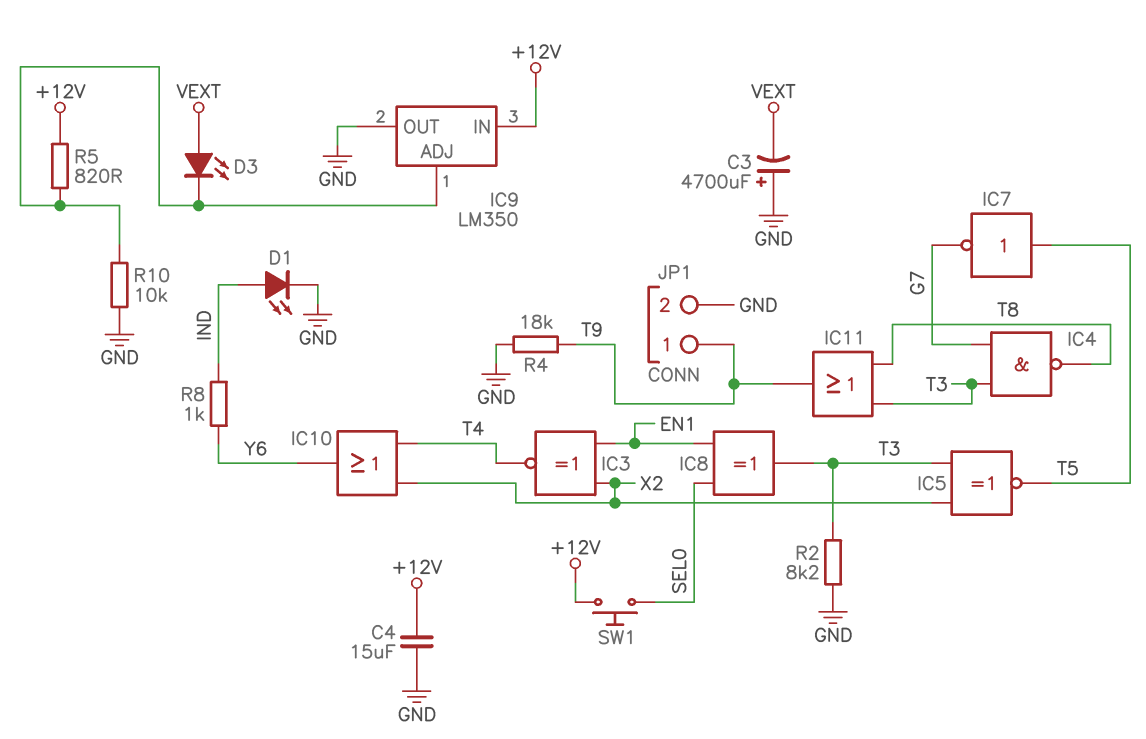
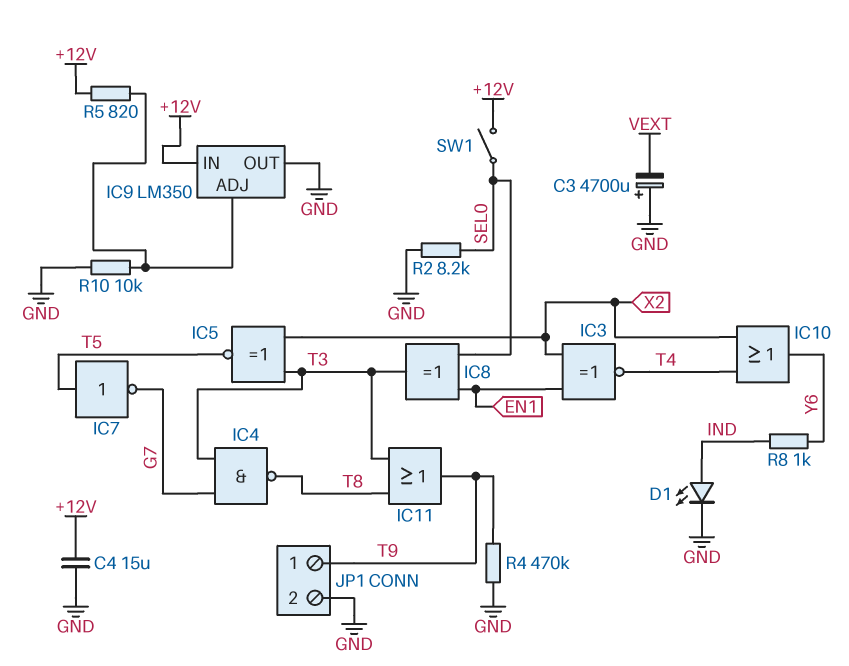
D3: LED (A VEXT, K IC9/ADJ) -> none
R2: 8.2k (GND, T3) -> 8.2k (GND, SEL0)
R4: 18k (GND, T9) -> 470k (GND, T9)
SW1: button (+12V, SEL0) -> switch (+12V, SEL0)

